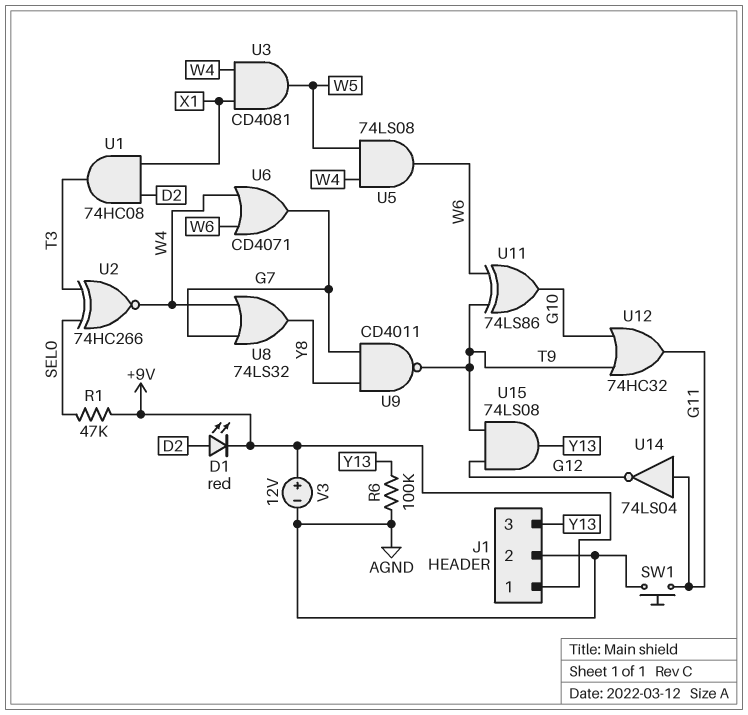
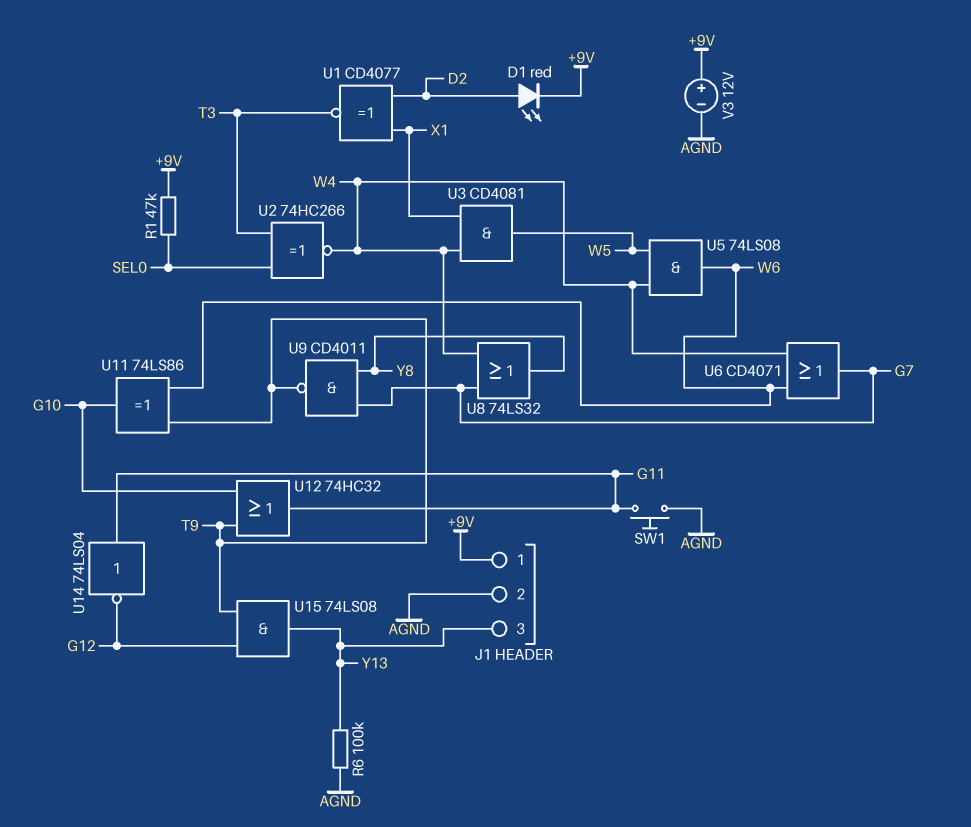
U1: AND 74HC08 (in D2, in X1, out T3) -> XNOR CD4077 (in D2, in X1, out T3)

